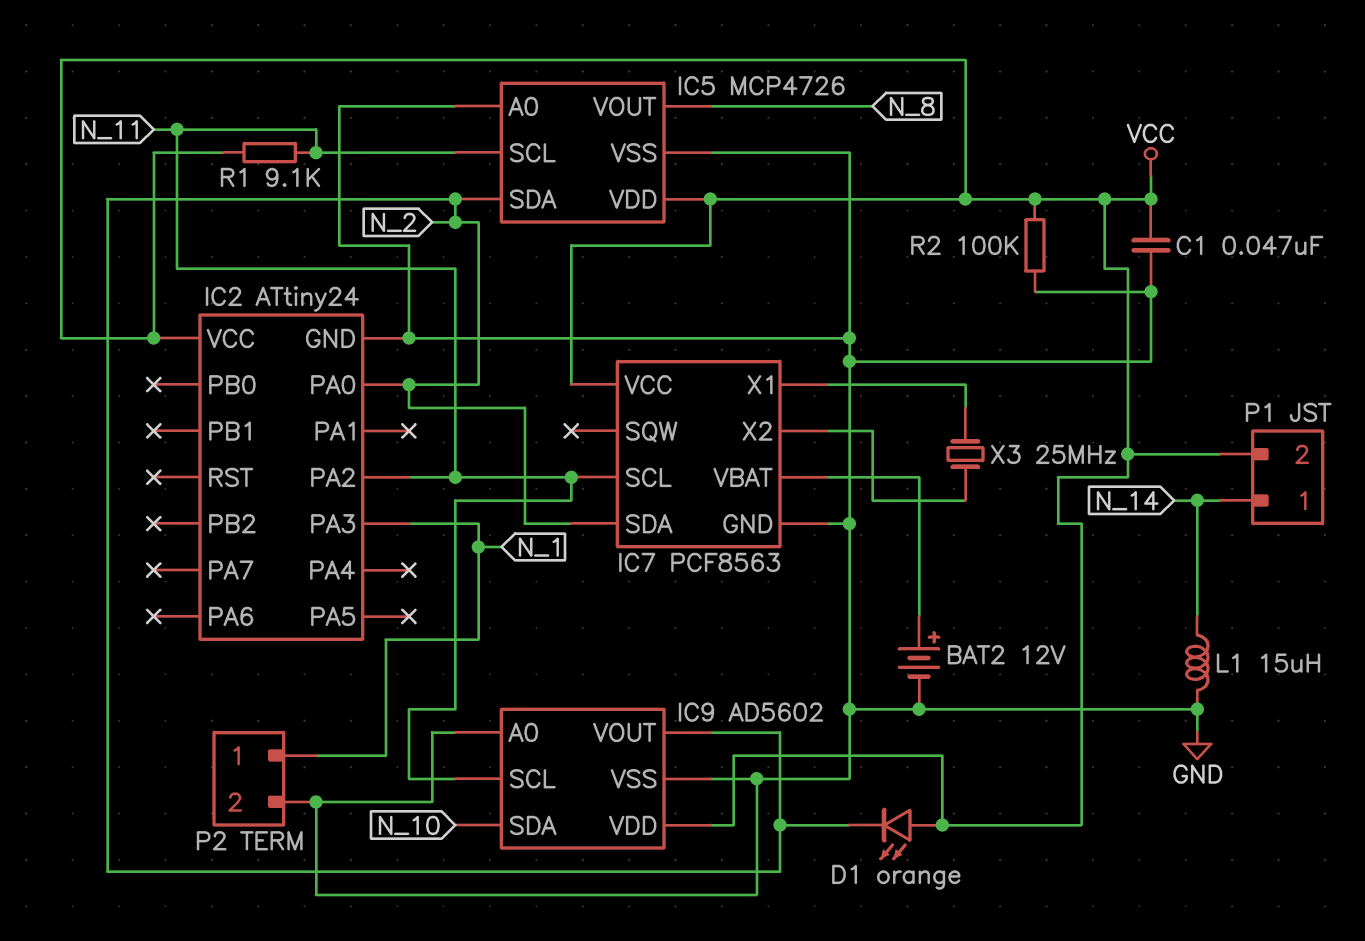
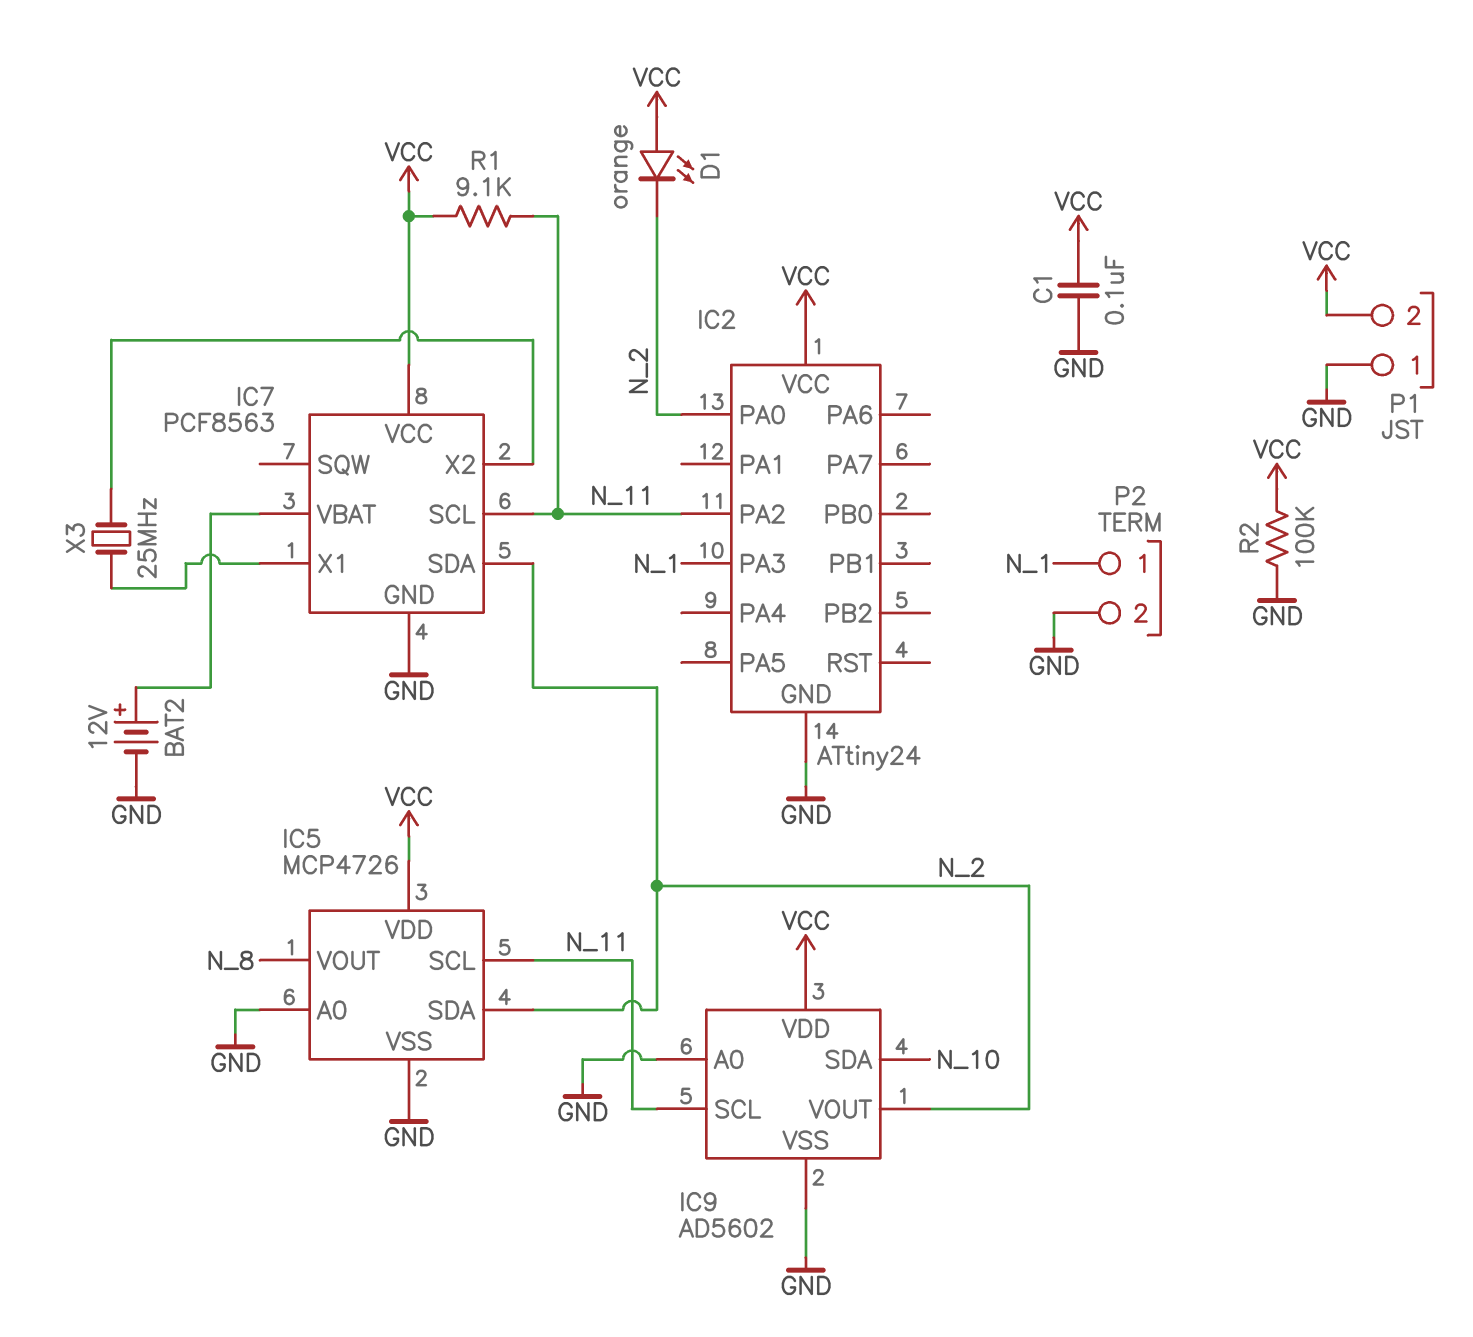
C1: 47nF (GND, VCC) -> 100nF (GND, VCC)
L1: 15uH (GND, N_14) -> none
P1 pin 1: N_14 -> GND

